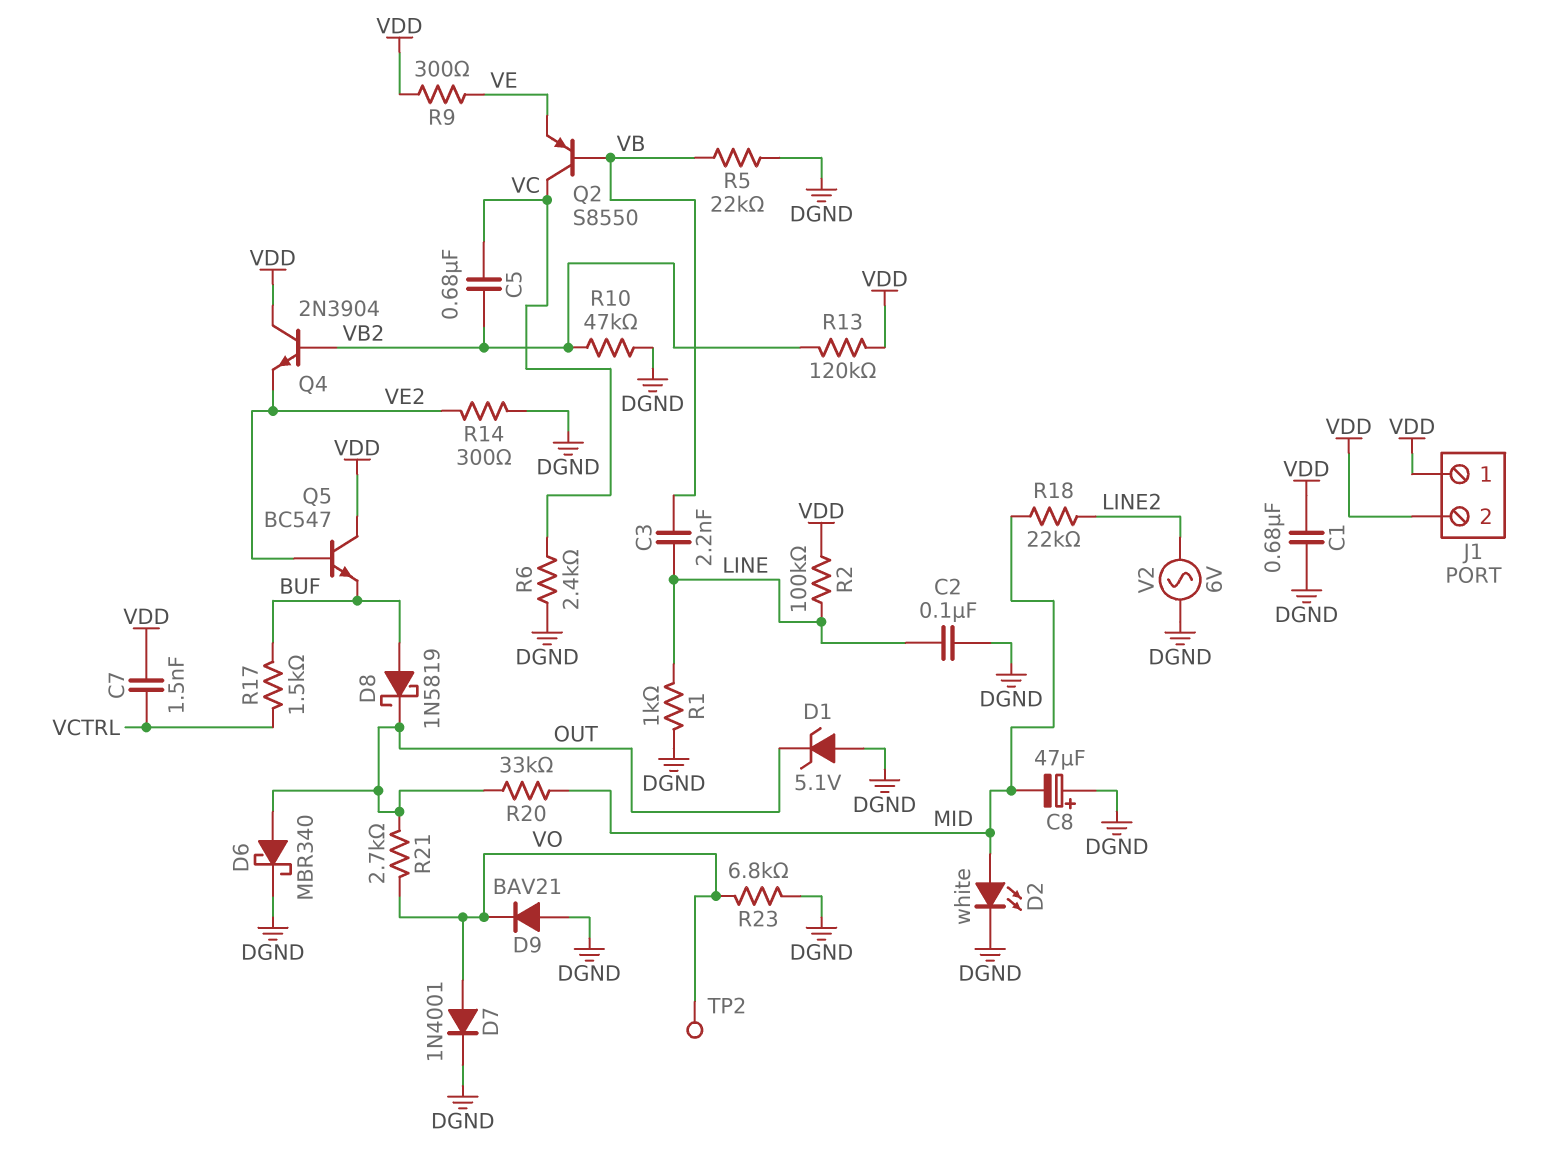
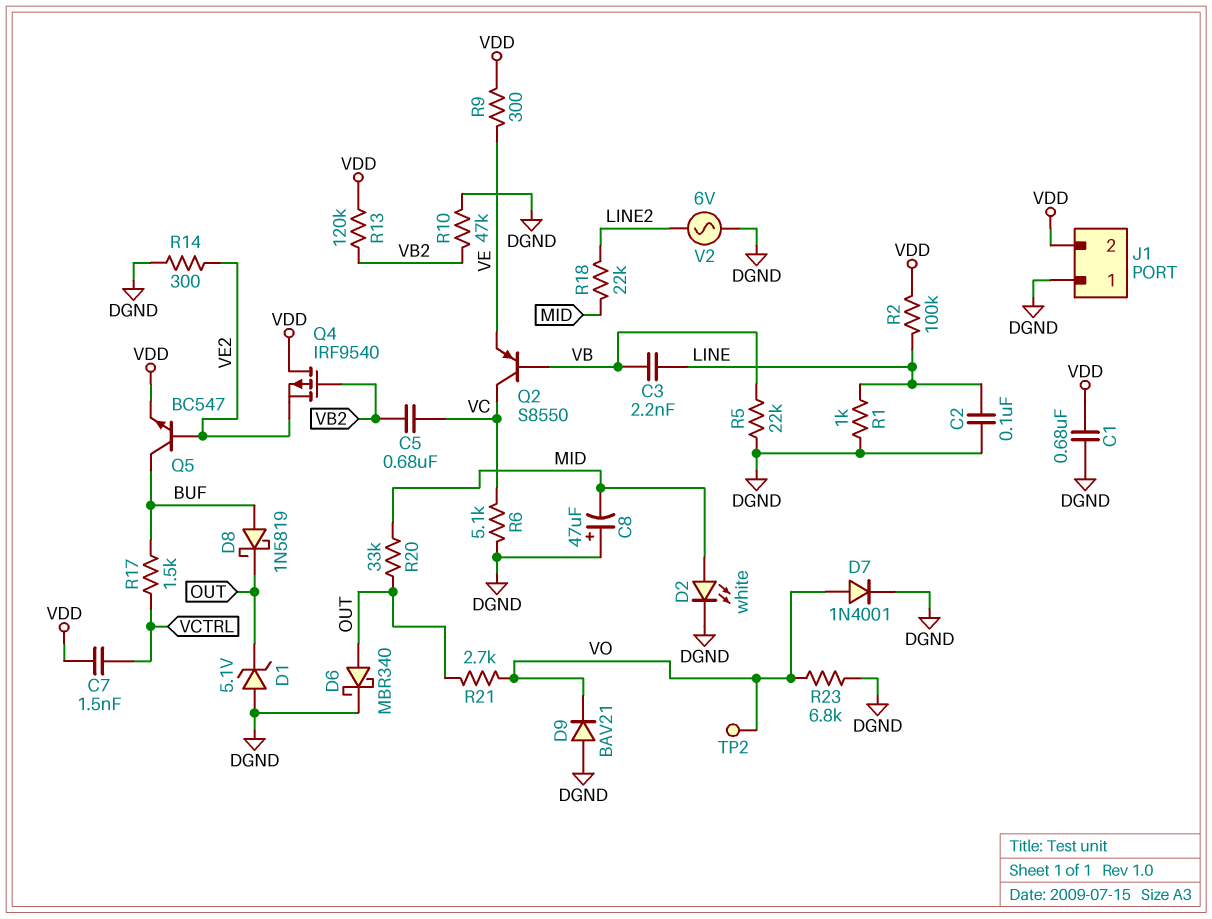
J1 pin 1: VDD -> DGND
Q4: NPN 2N3904 (B VB2, C VDD, E VE2) -> PMOS IRF9540 (G VB2, D VDD, S VE2)
Q5: NPN BC547 (B VE2, C VDD, E BUF) -> NPN BC547 (B VE2, C BUF, E VDD)
R6: 2.4k (DGND, VC) -> 5.1k (DGND, VC)

